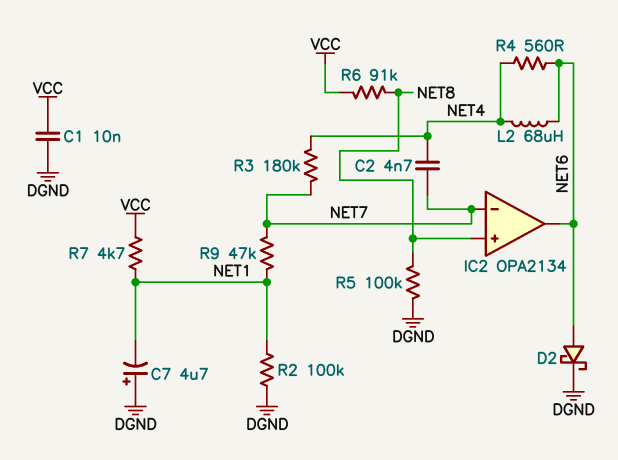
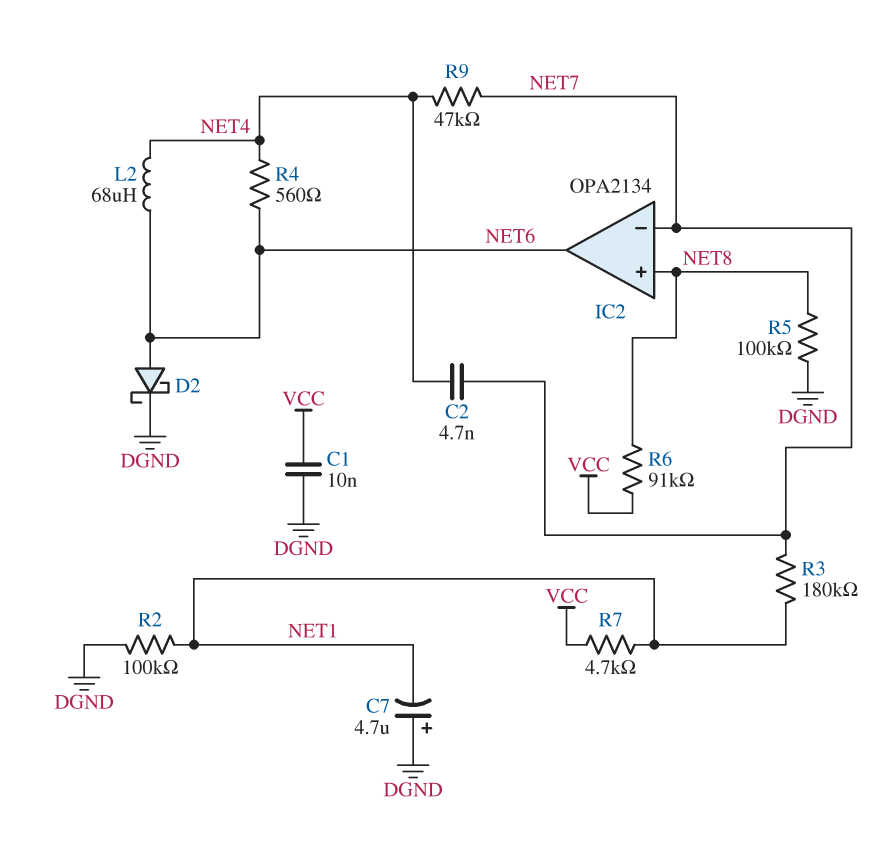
R3: 180k (NET4, NET7) -> 180k (NET1, NET7)
R9: 47k (NET1, NET7) -> 47k (NET4, NET7)

